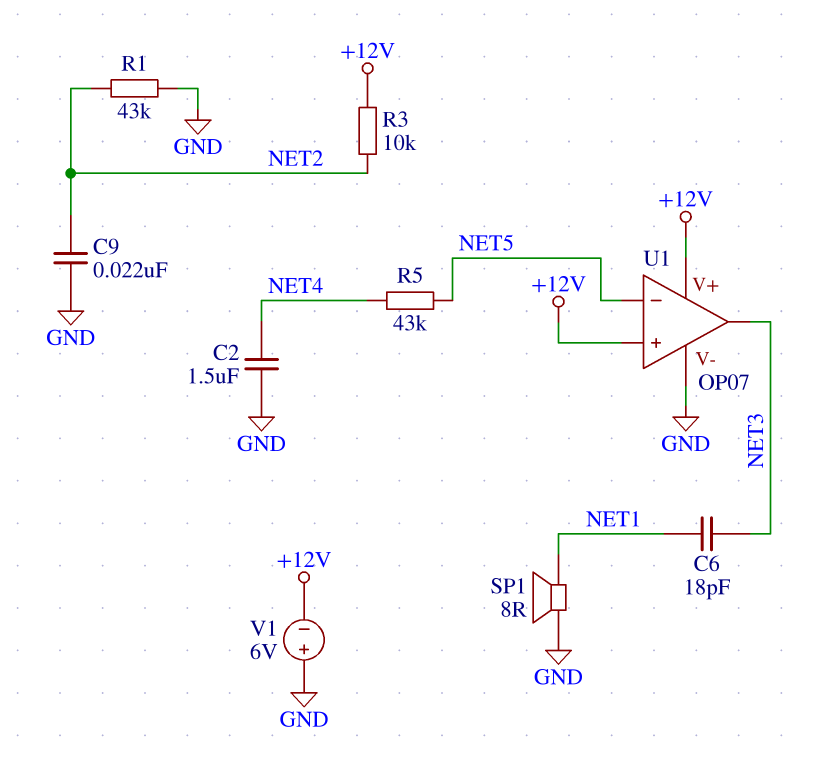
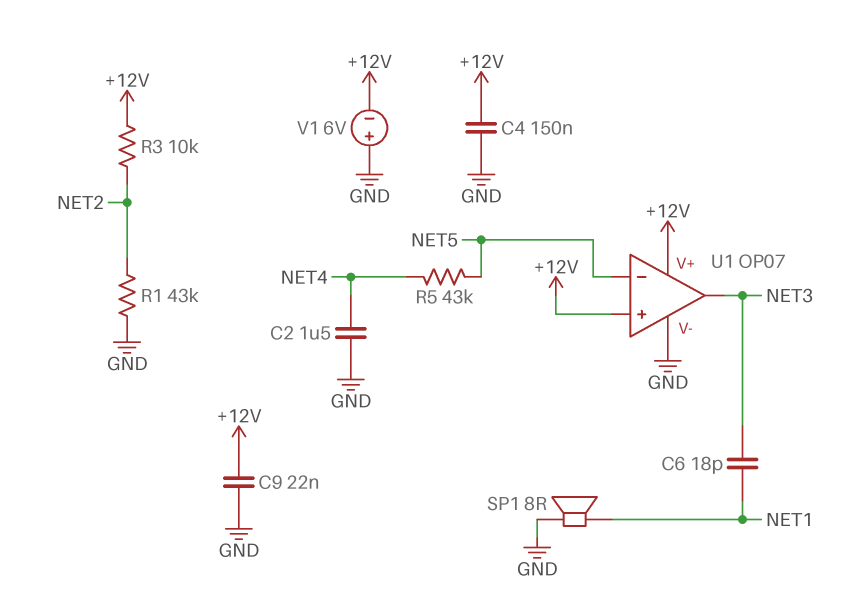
C4: none -> 150nF (+12V, GND)
C9: 22nF (GND, NET2) -> 22nF (+12V, GND)

